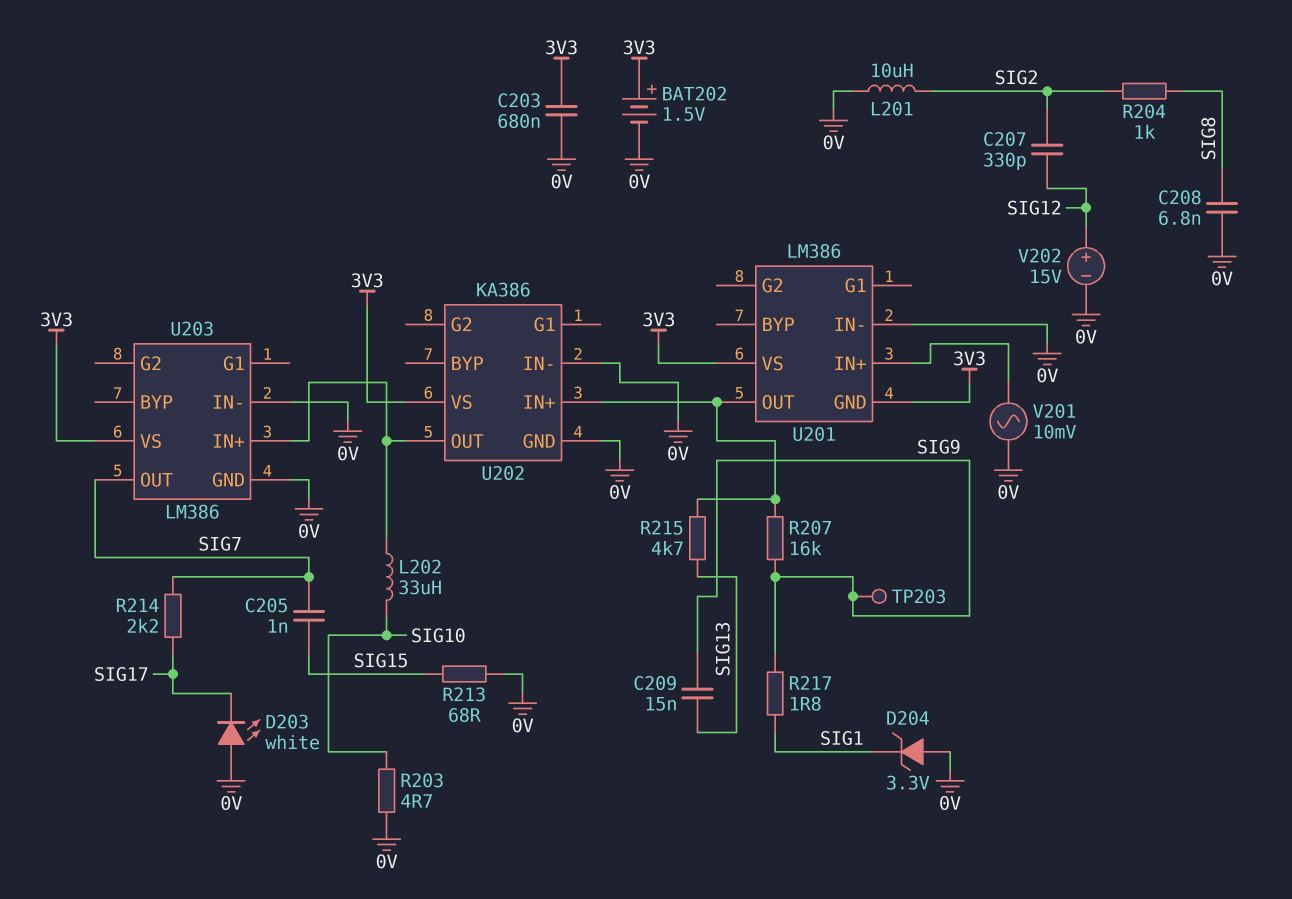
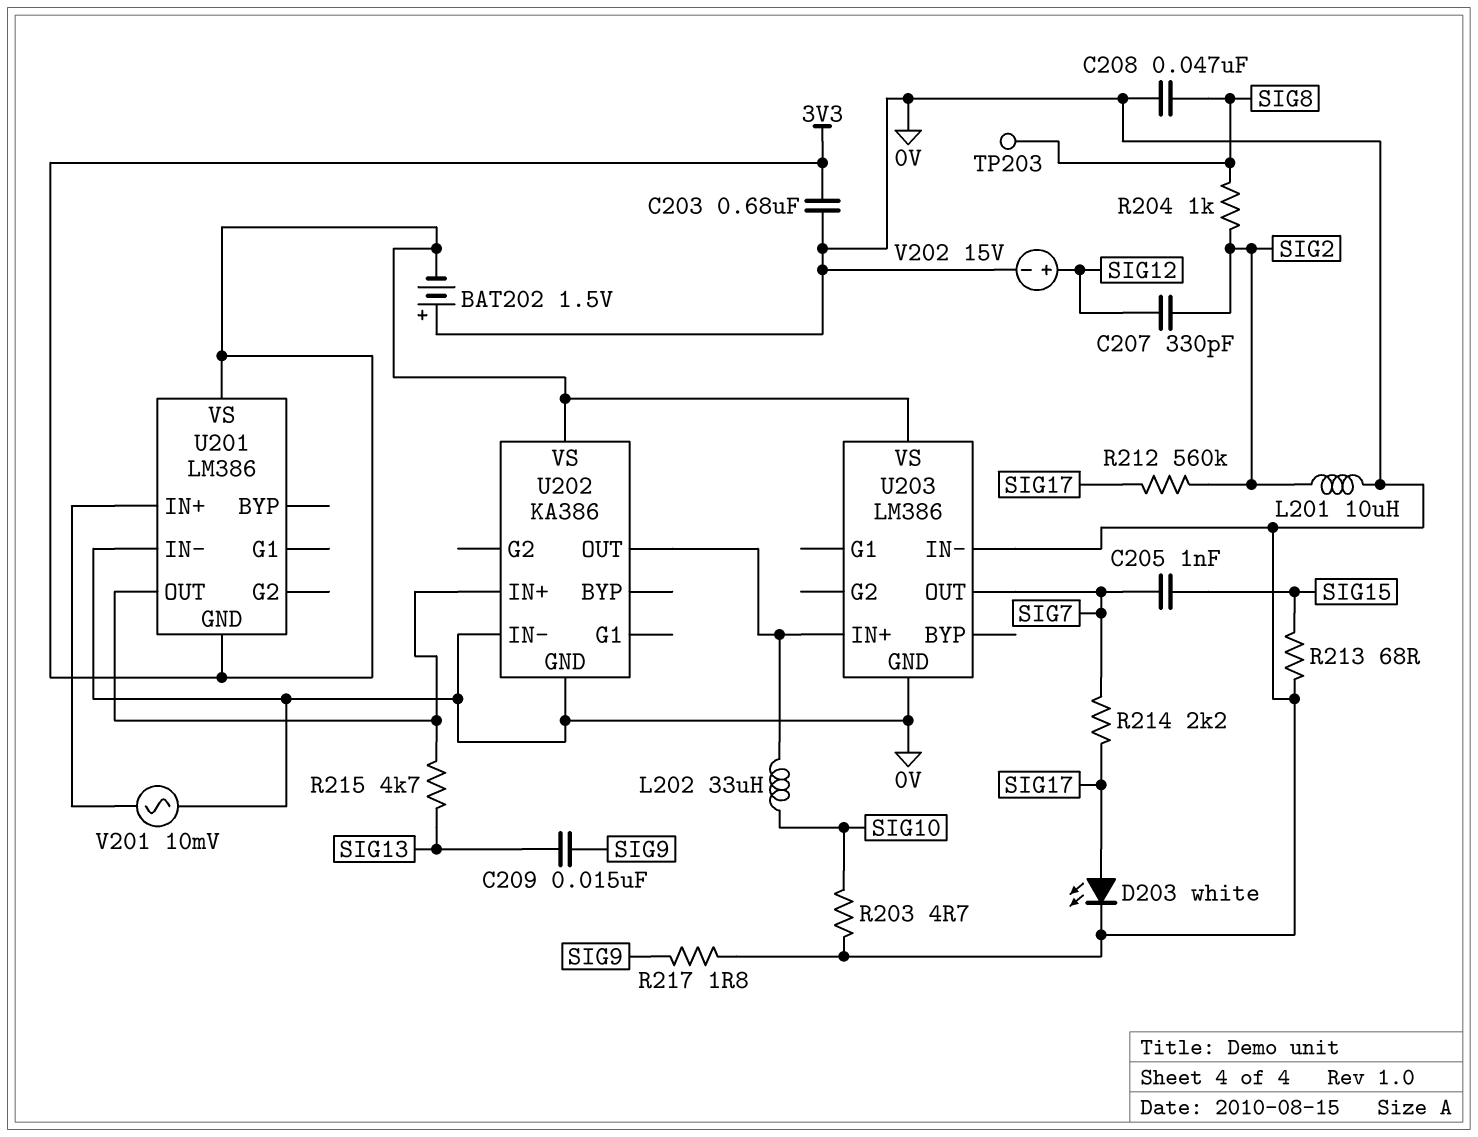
BAT202: 1.5V (plus 3V3, minus 0V) -> 1.5V (plus 0V, minus 3V3)
C208: 6.8nF (0V, SIG8) -> 47nF (0V, SIG8)
D203: LED white (A 0V, K SIG17) -> LED white (A SIG17, K 0V)
D204: zener 3.3V (A 0V, K SIG1) -> none
R207: 16k (SIG9, U201/OUT) -> none
R212: none -> 560k (SIG2, SIG17)
R217: 1.8 (SIG1, SIG9) -> 1.8 (0V, SIG9)
TP203: test point (SIG9) -> test point (SIG8)

